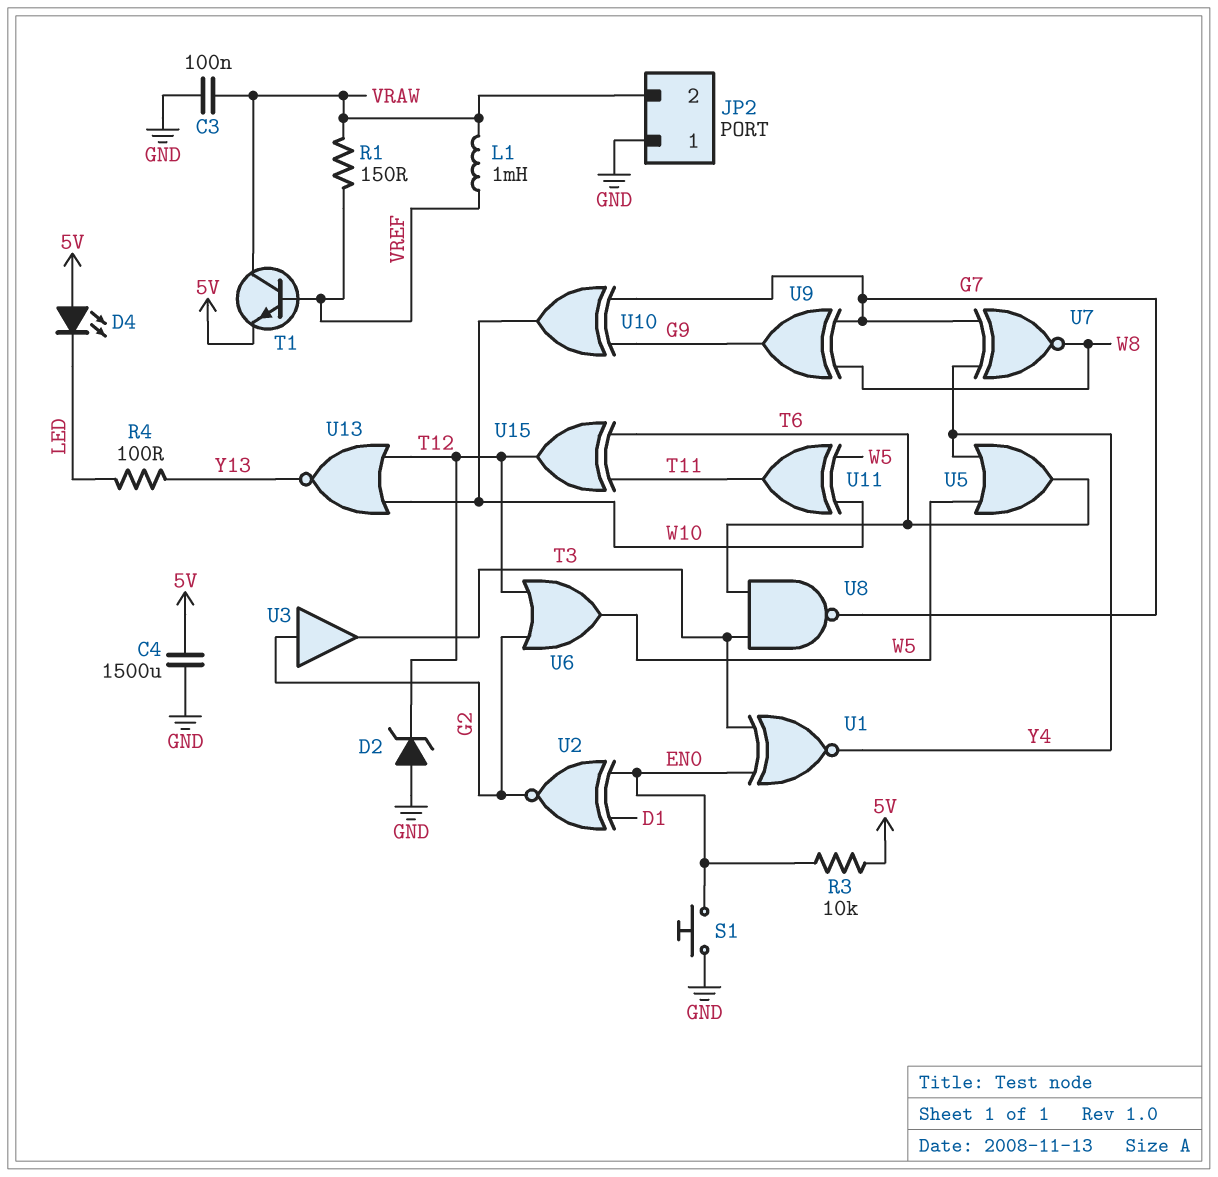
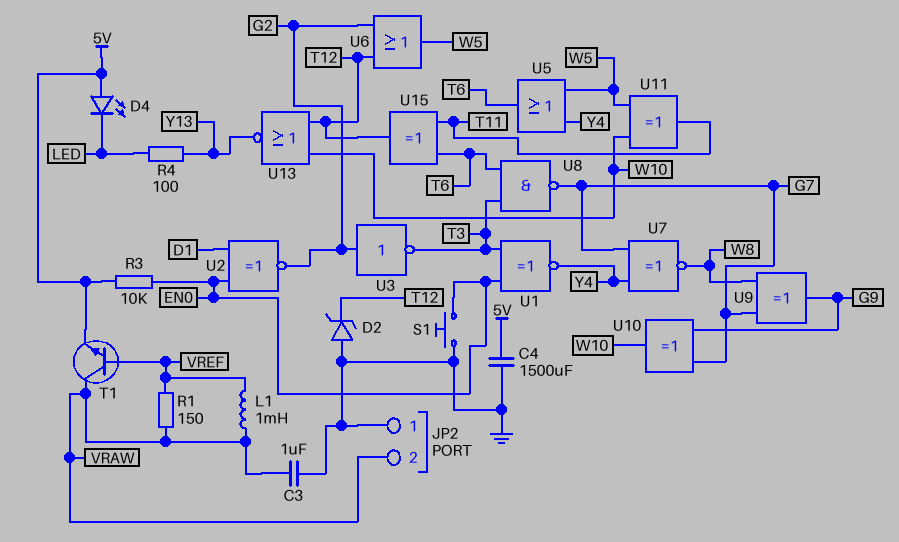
C3: 100nF (GND, VRAW) -> 1uF (GND, VRAW)
U3: buffer (in G2, out T3) -> NOT (in G2, out T3)

